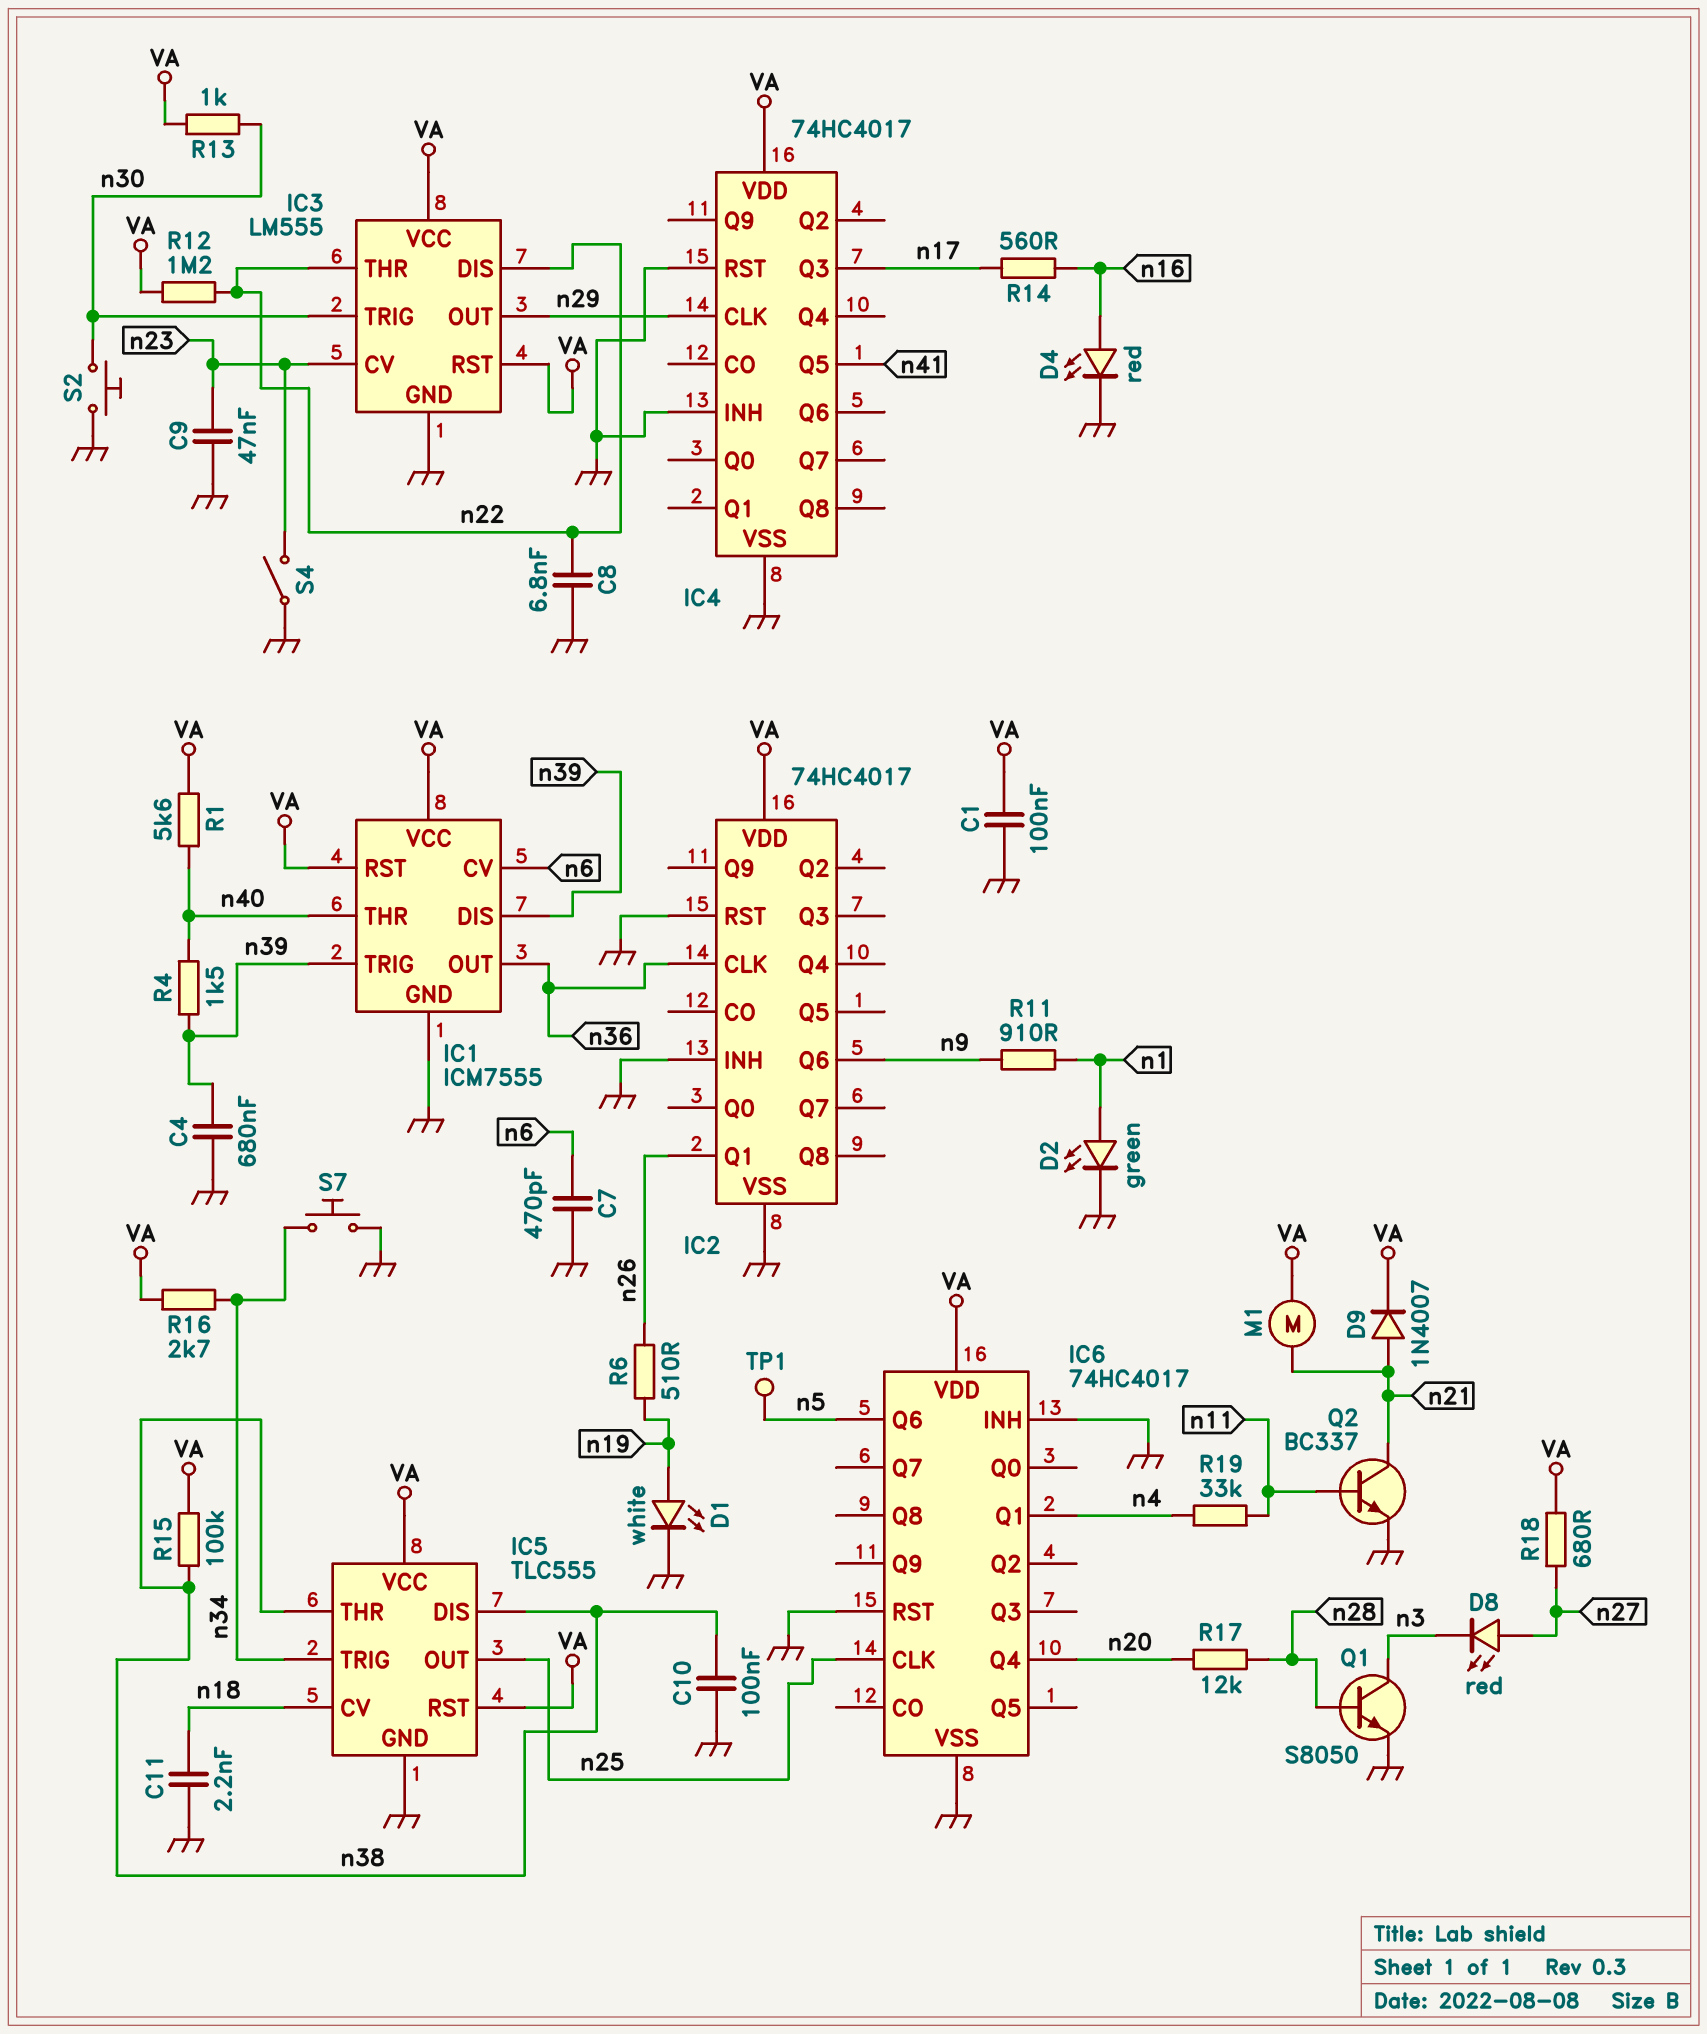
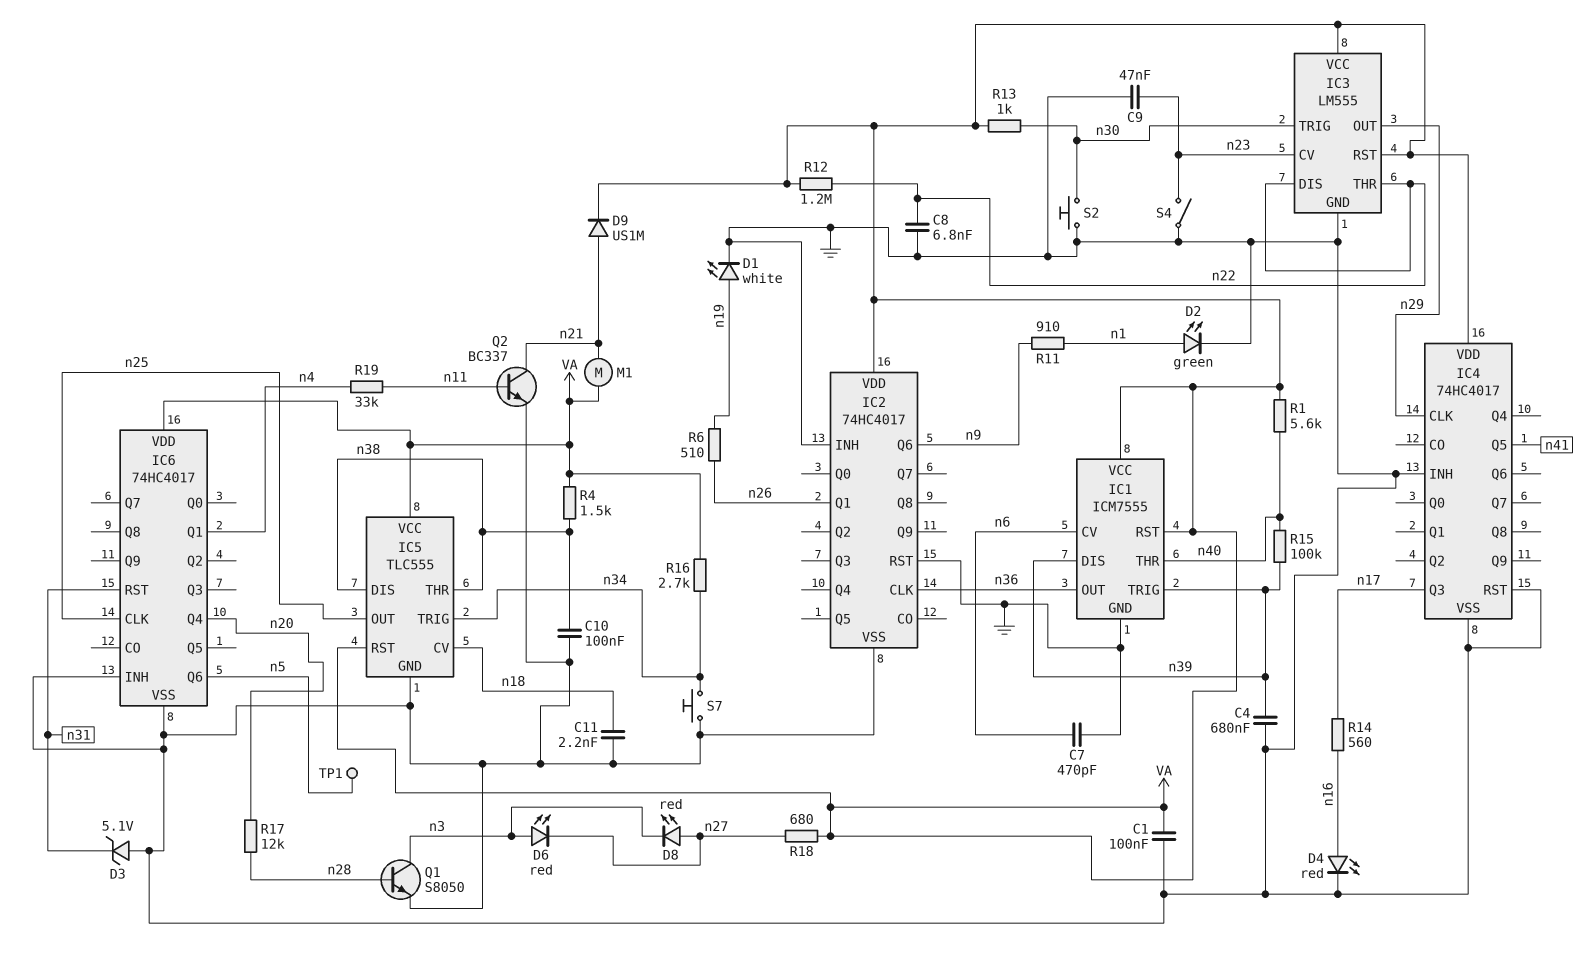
D3: none -> zener 5.1V (A GND, K n31)
D6: none -> LED red (A n3, K n27)
D9: diode 1N4007 (A n21, K VA) -> diode US1M (A n21, K VA)
IC6 pin RST: GND -> n31
R4: 1.5k (n39, n40) -> 1.5k (VA, n38)
R15: 100k (VA, n38) -> 100k (n39, n40)

